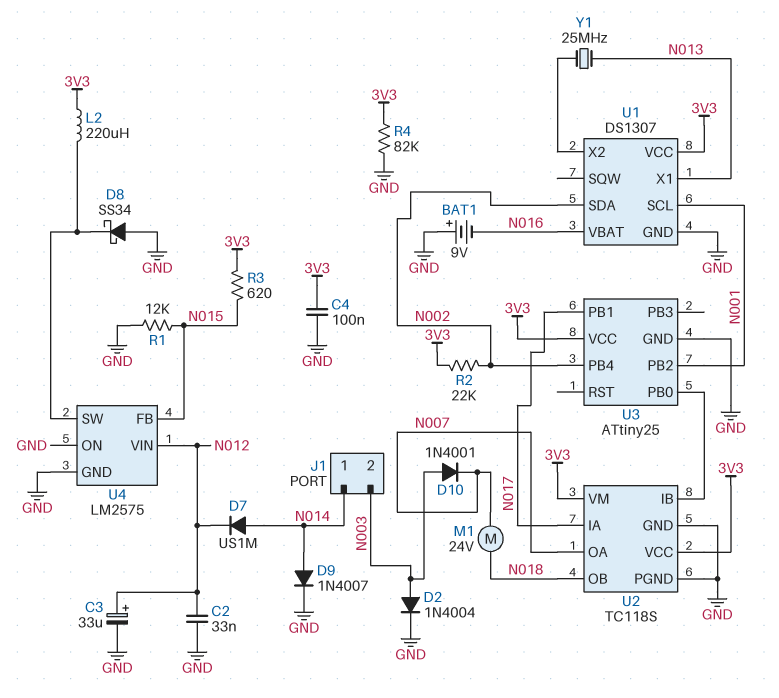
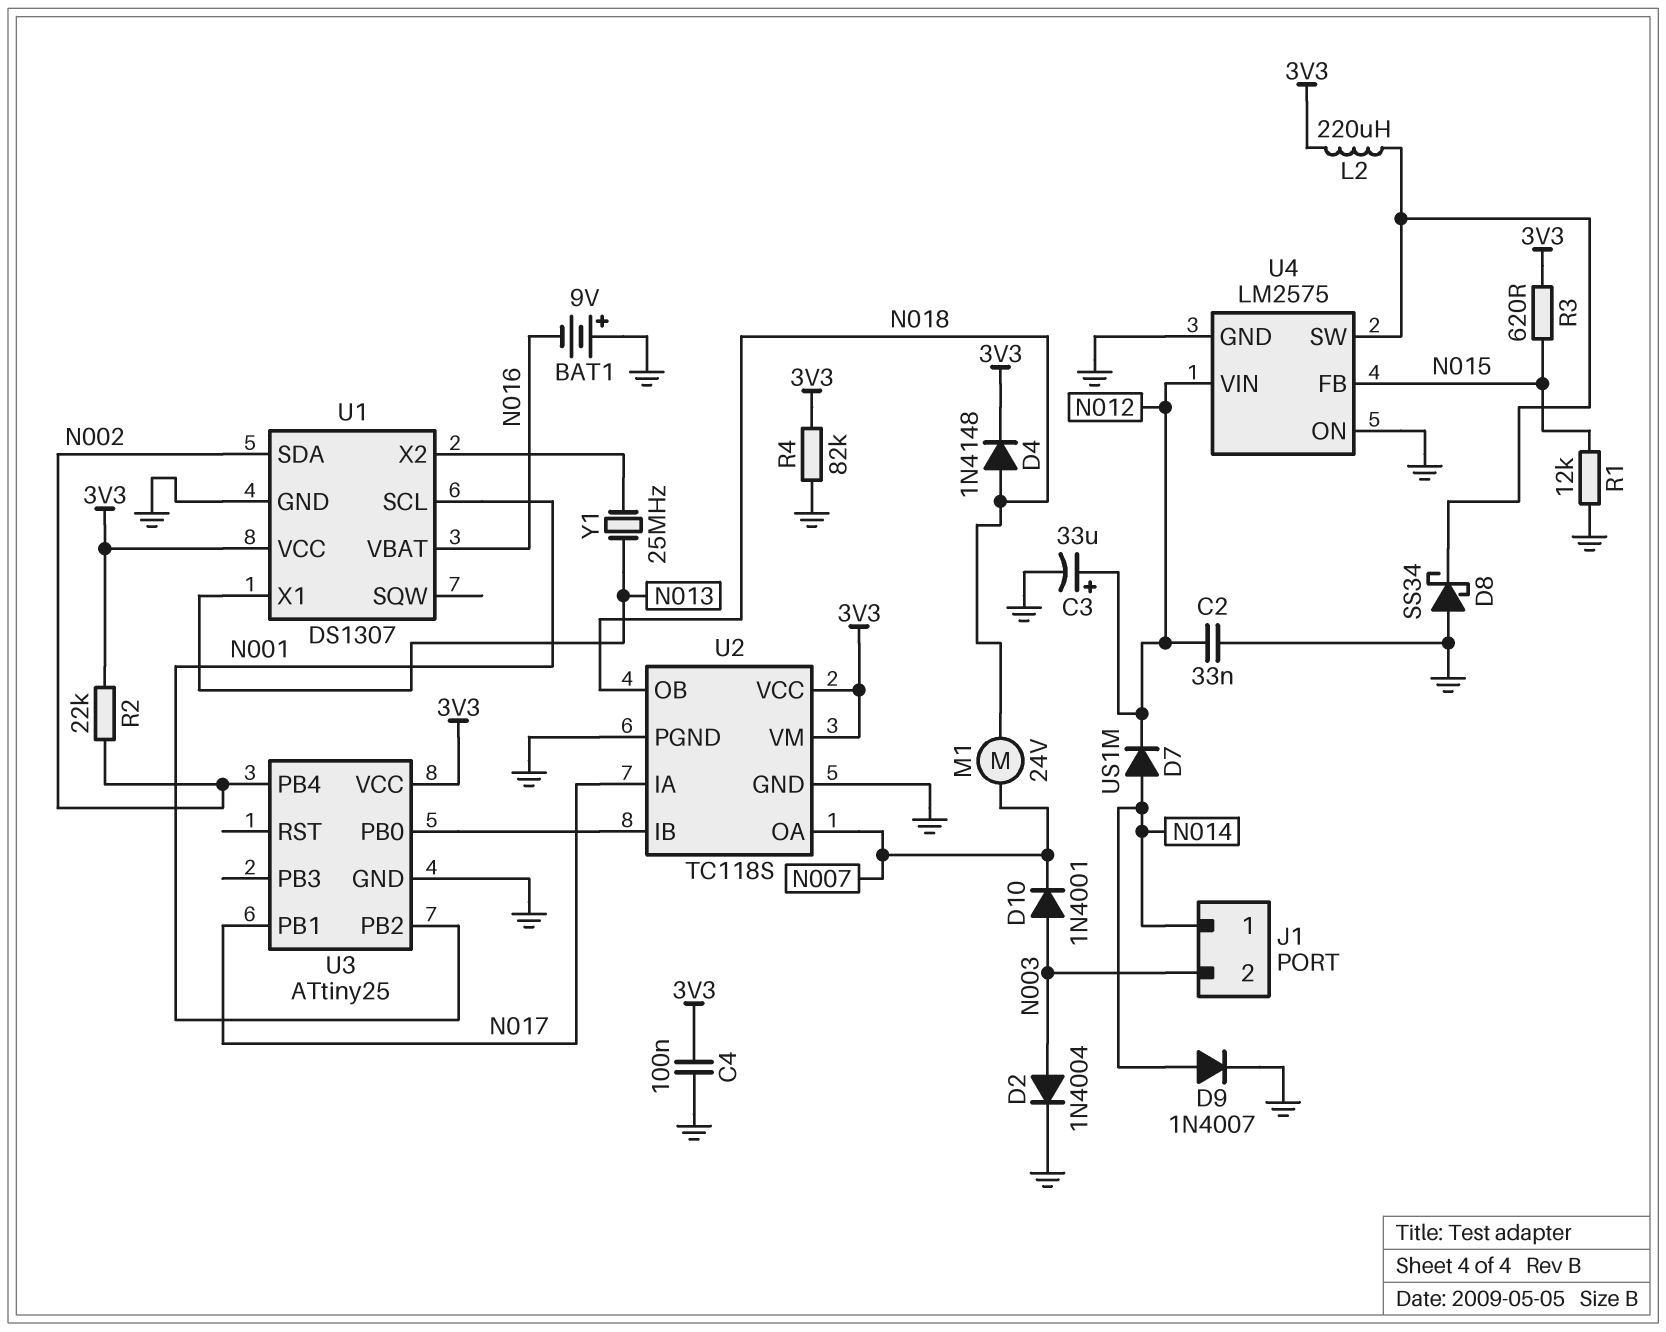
D4: none -> diode 1N4148 (A N018, K 3V3)

